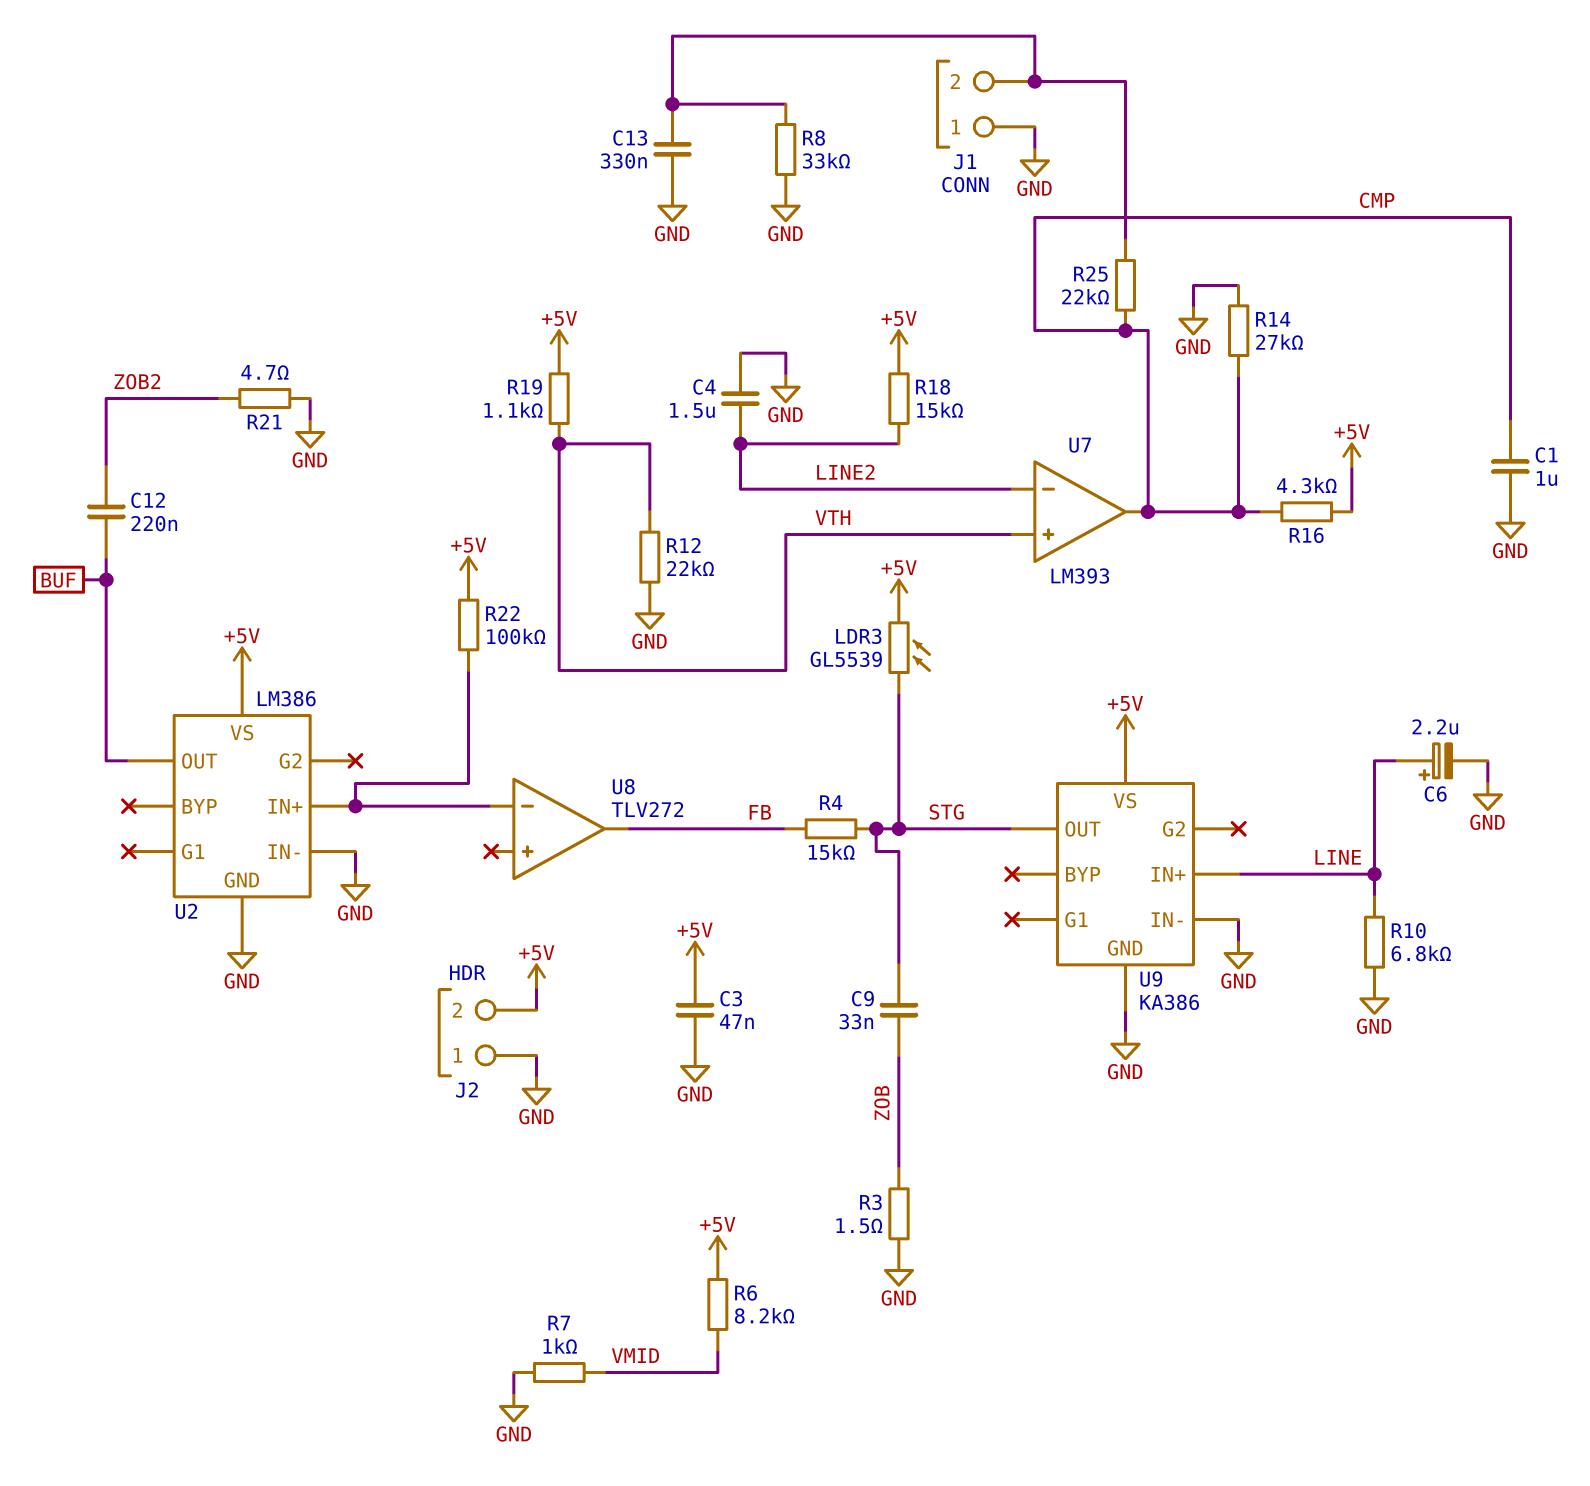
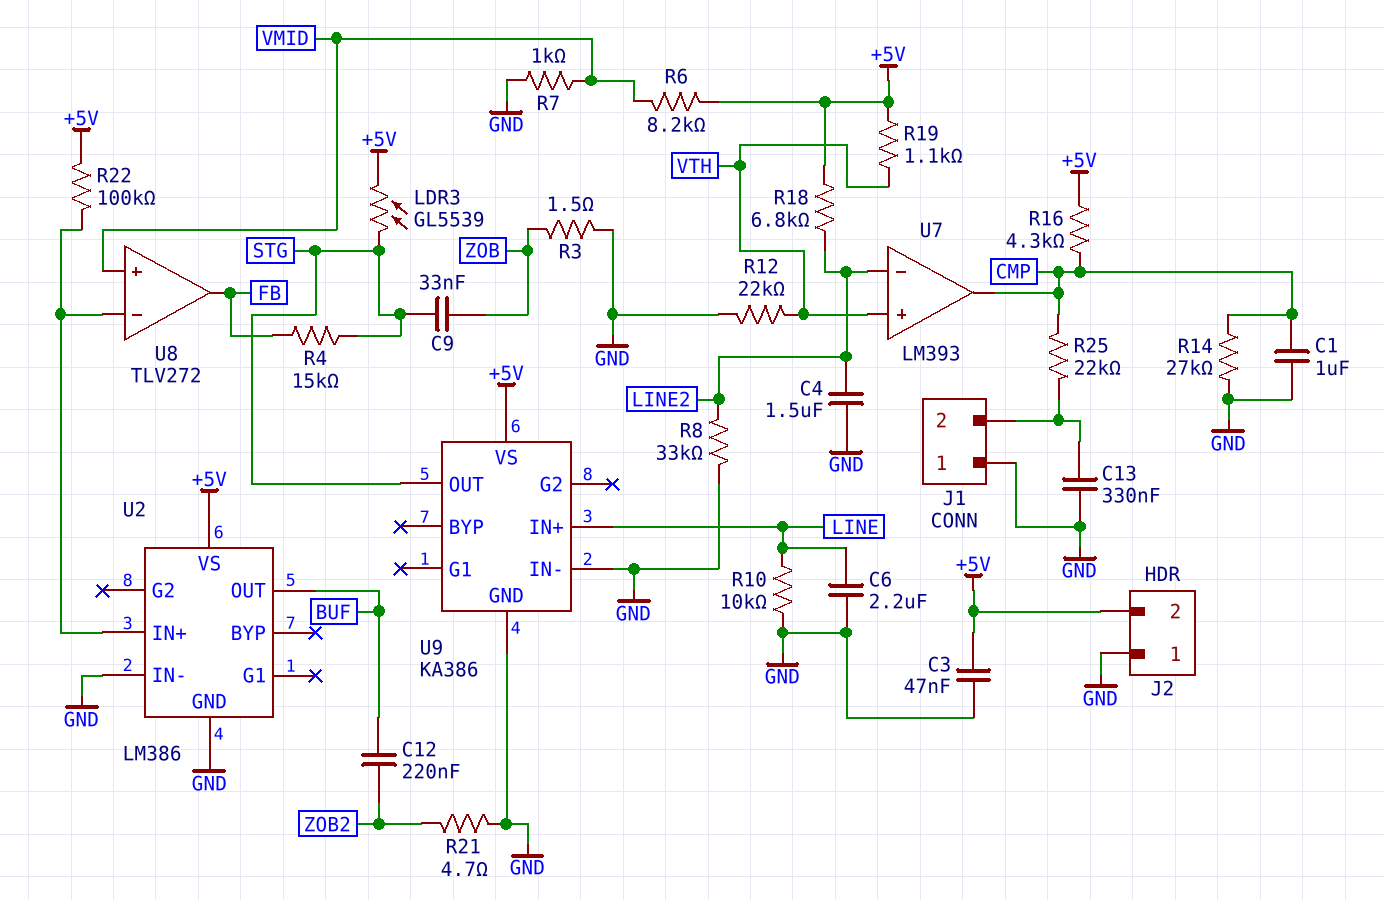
C6: 2.2uF (plus LINE, minus GND) -> 2.2uF (GND, LINE)
R8: 33k (GND, J1/2) -> 33k (GND, LINE2)
R10: 6.8k (GND, LINE) -> 10k (GND, LINE)
R18: 15k (+5V, LINE2) -> 6.8k (+5V, LINE2)
U8 pin in+: none -> VMID

